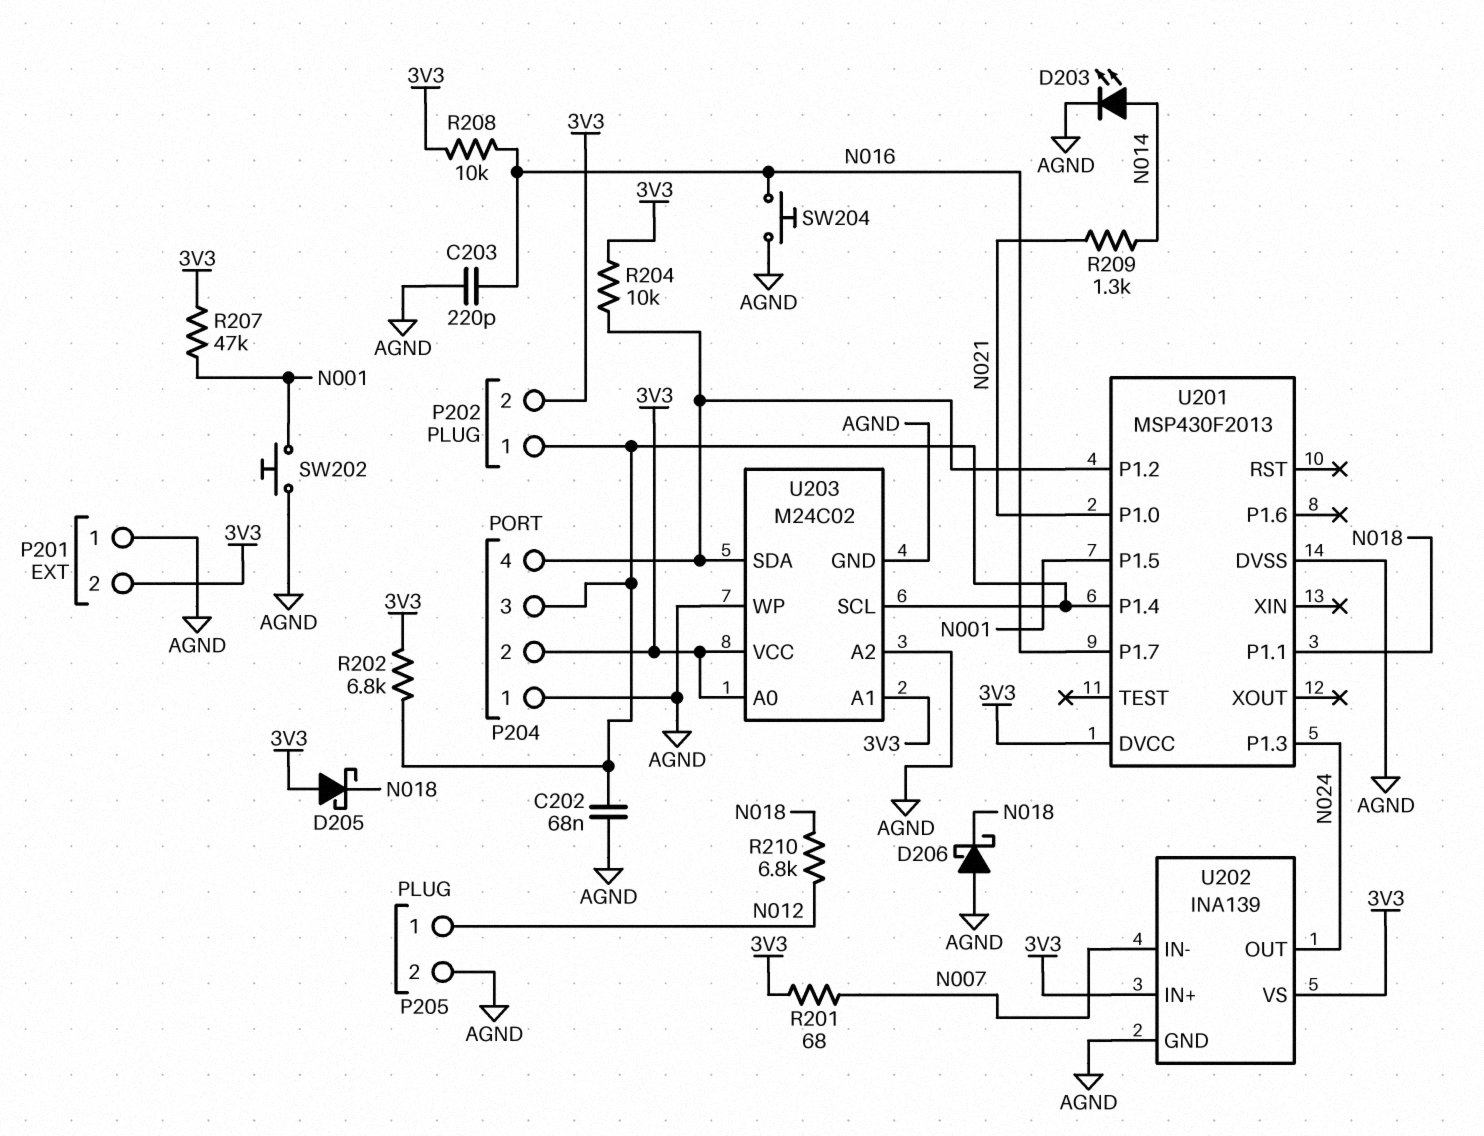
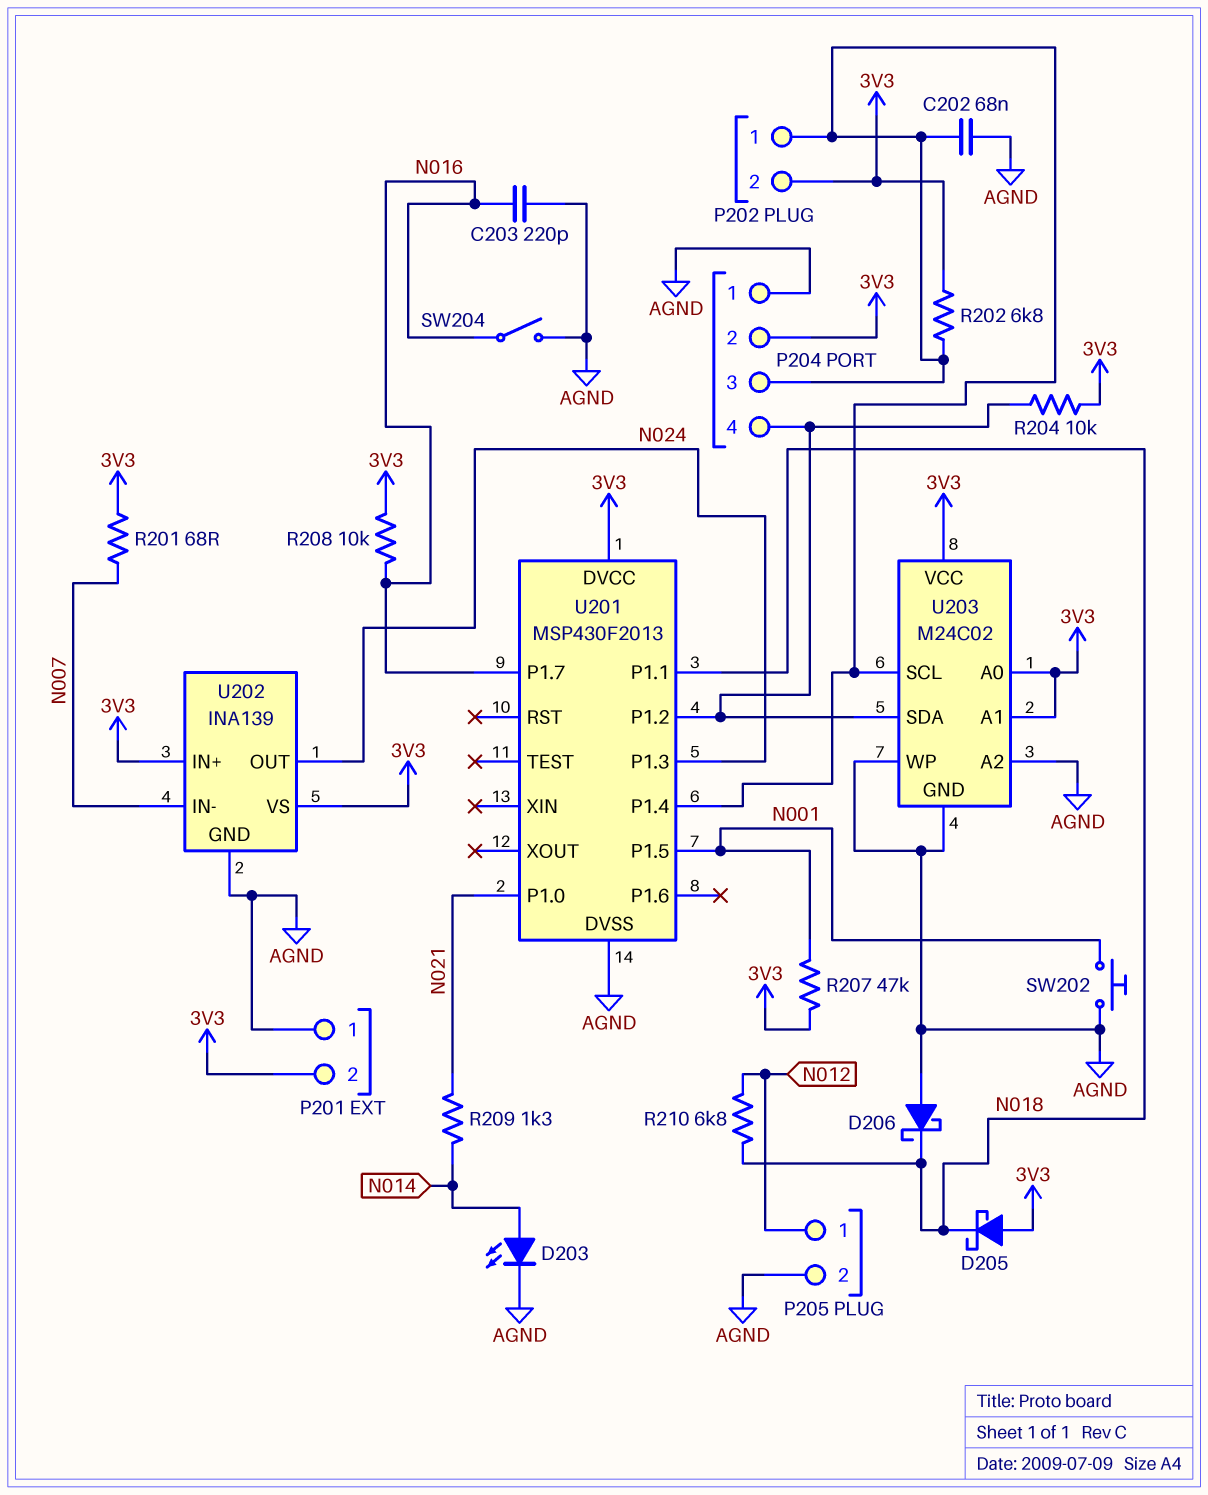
SW204: button (AGND, N016) -> switch (AGND, N016)

